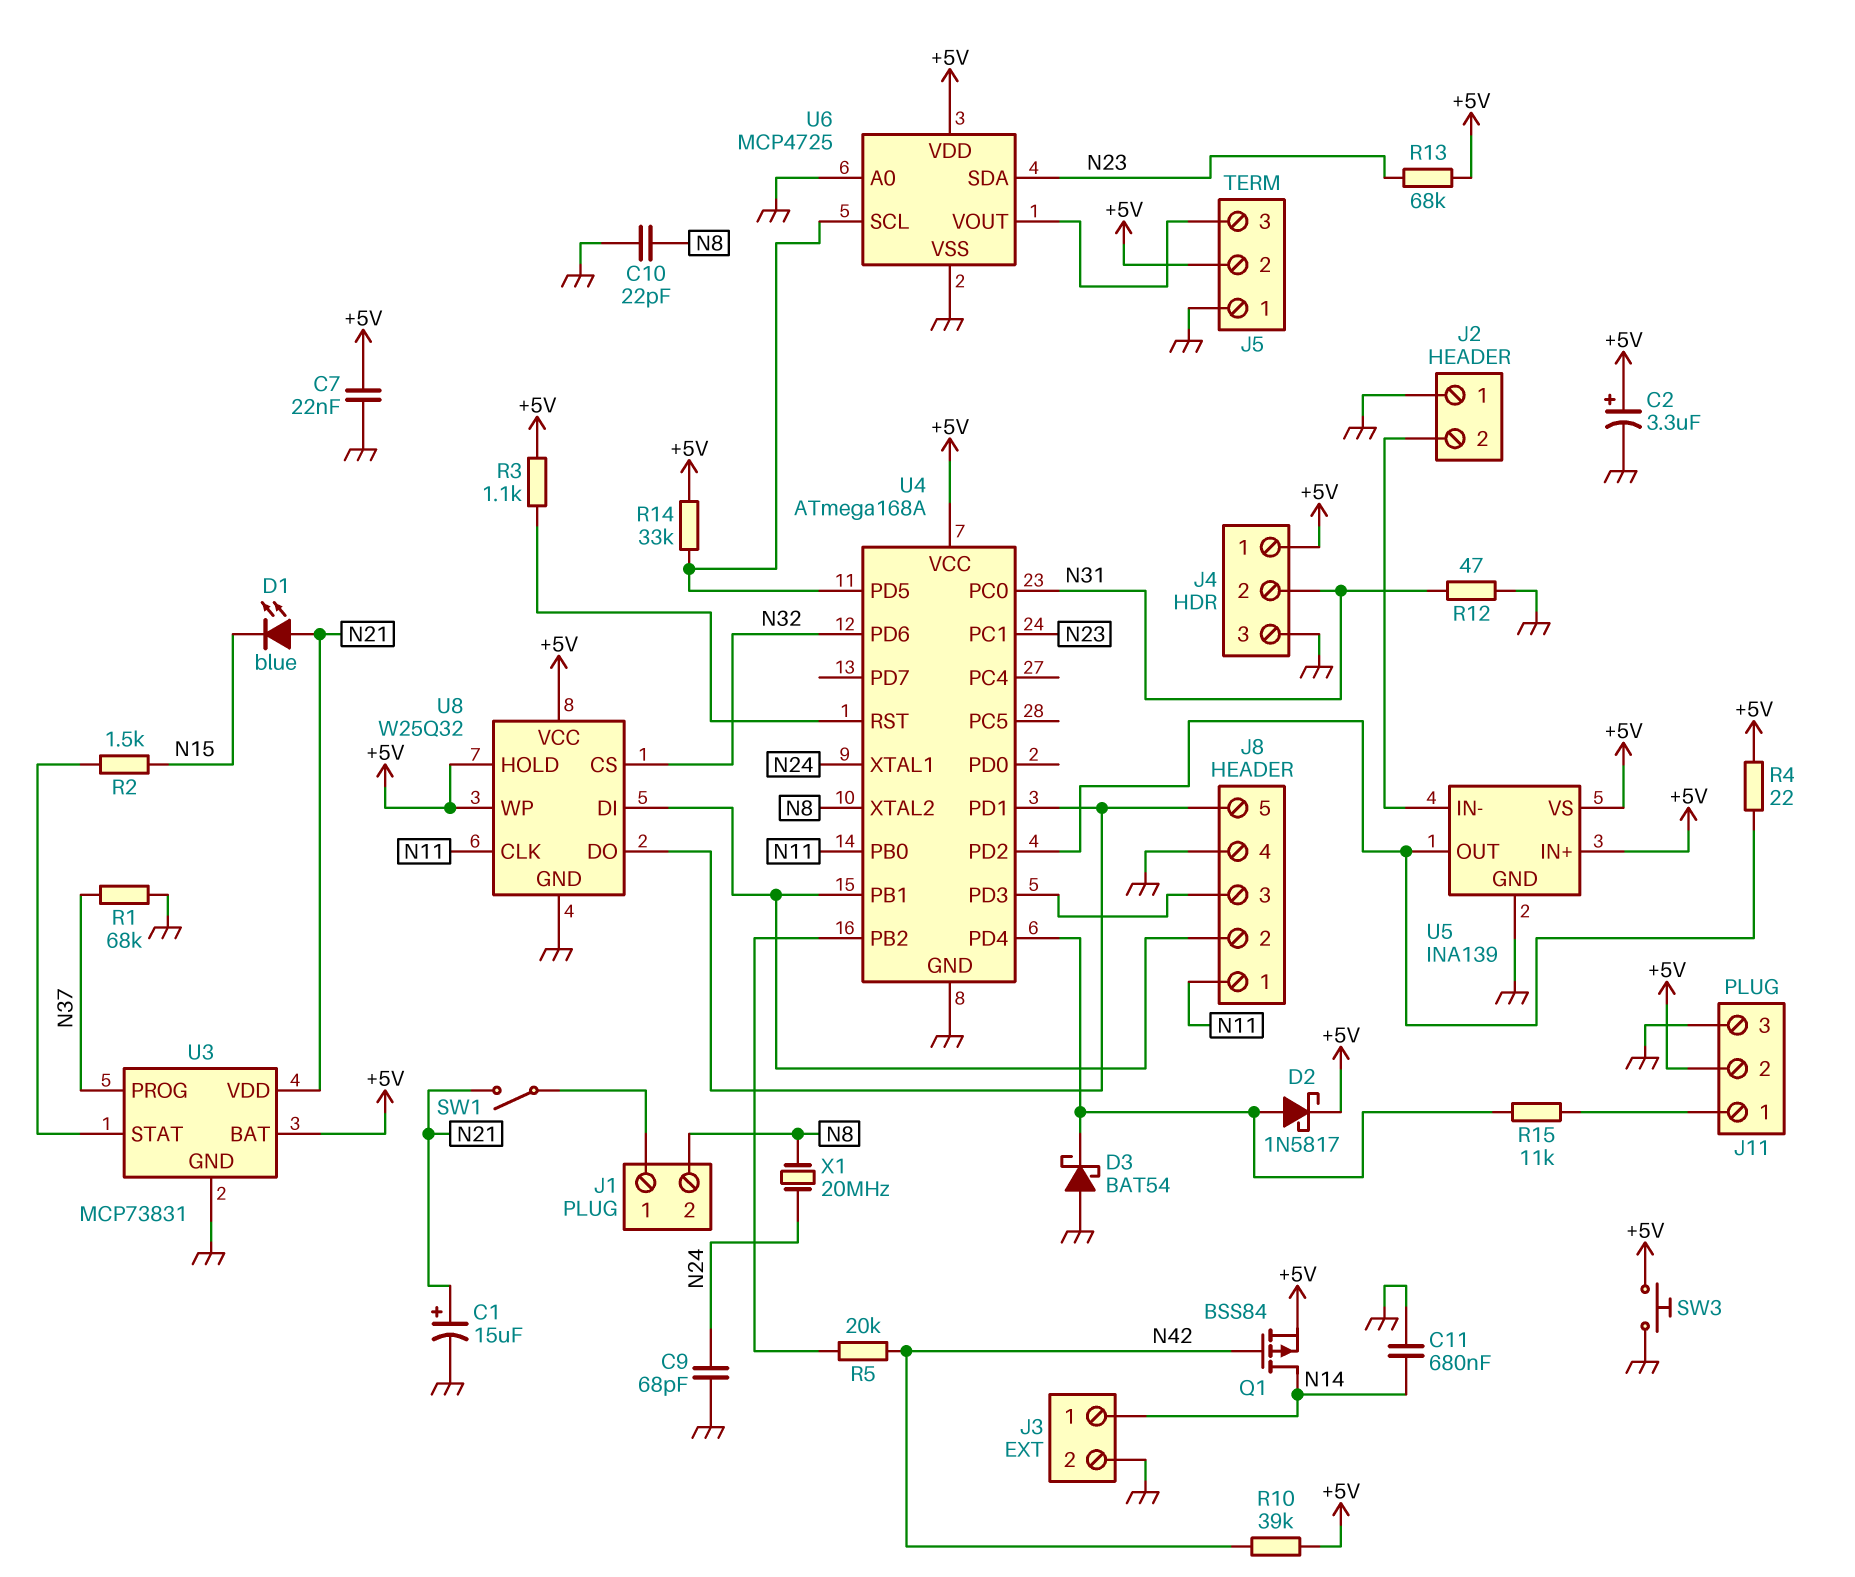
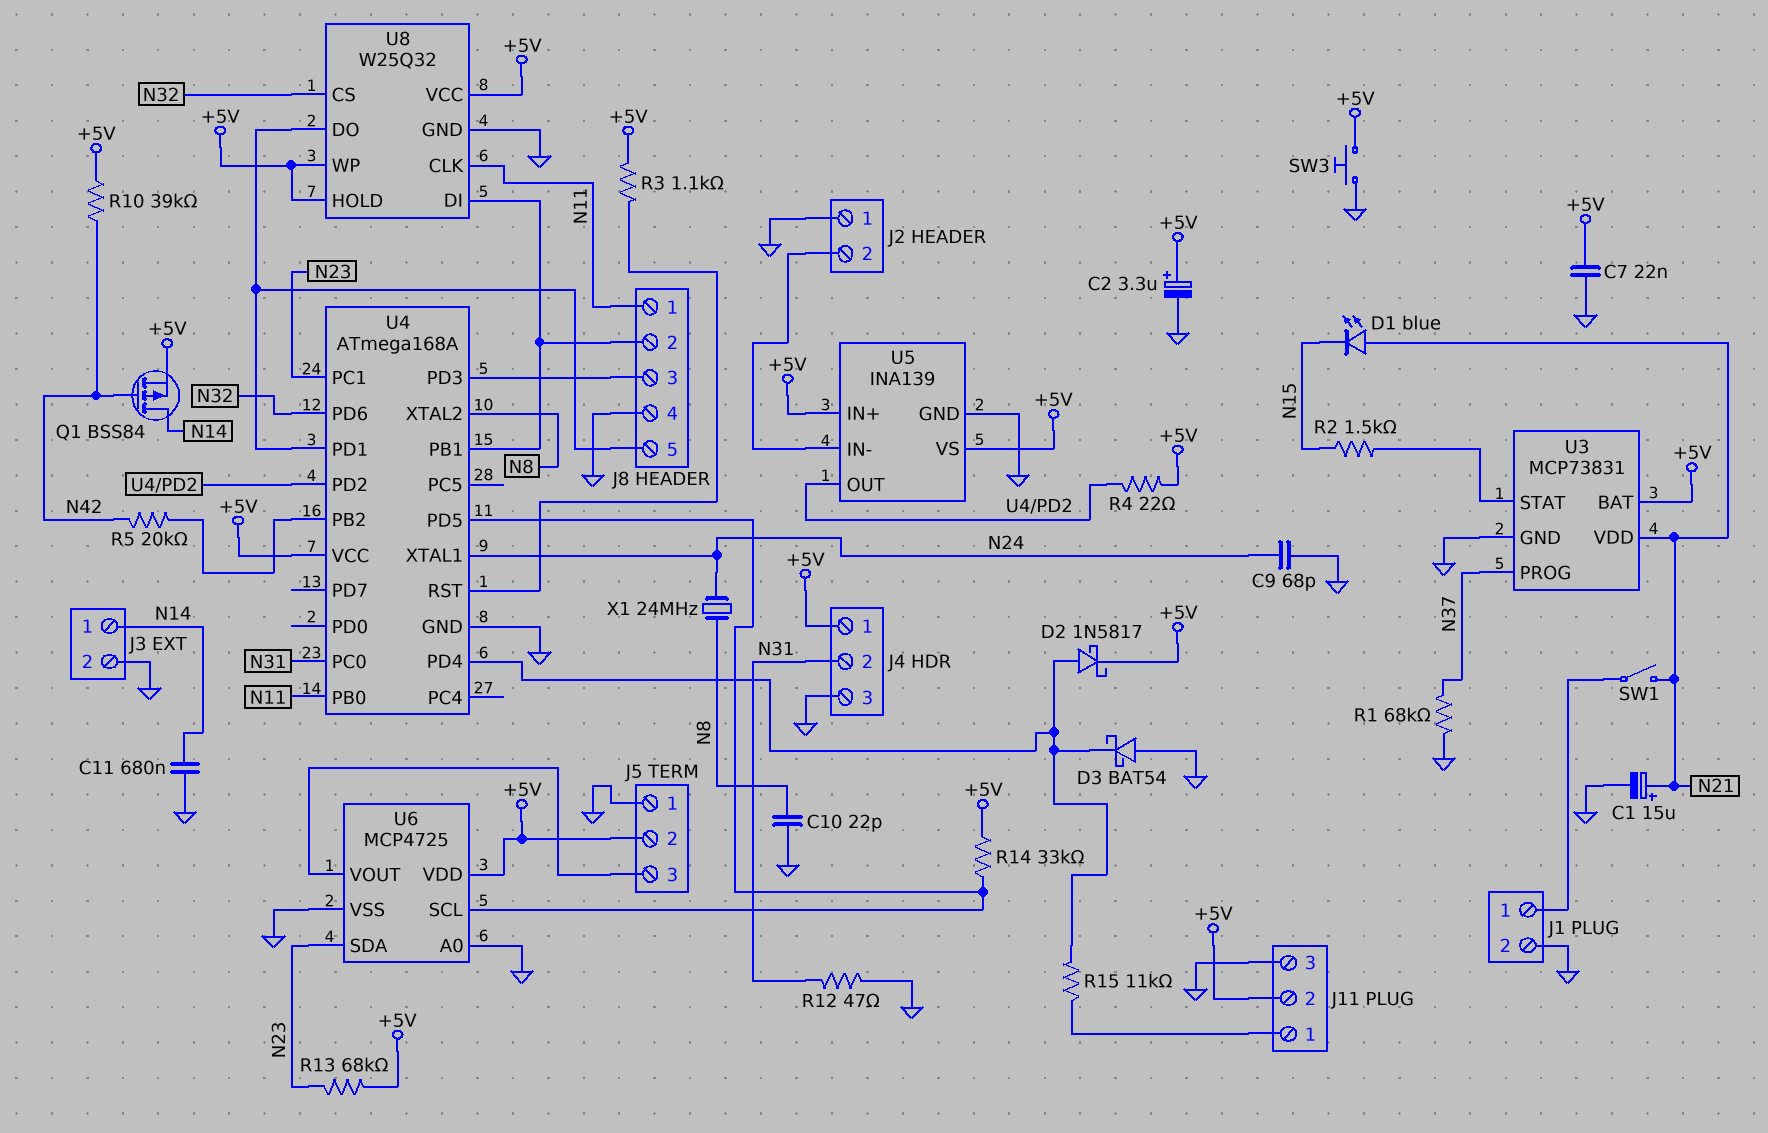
J1 pin 2: N8 -> GND
X1: 20MHz (N8, N24) -> 24MHz (N8, N24)

